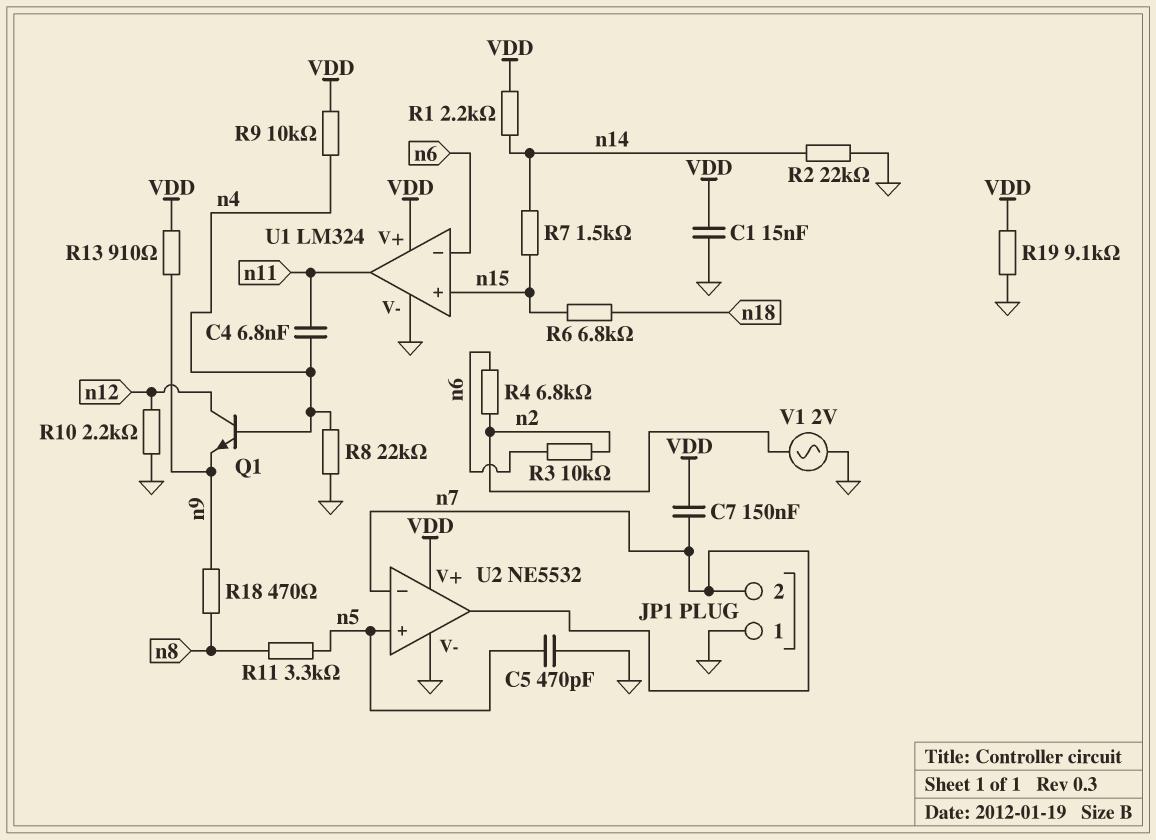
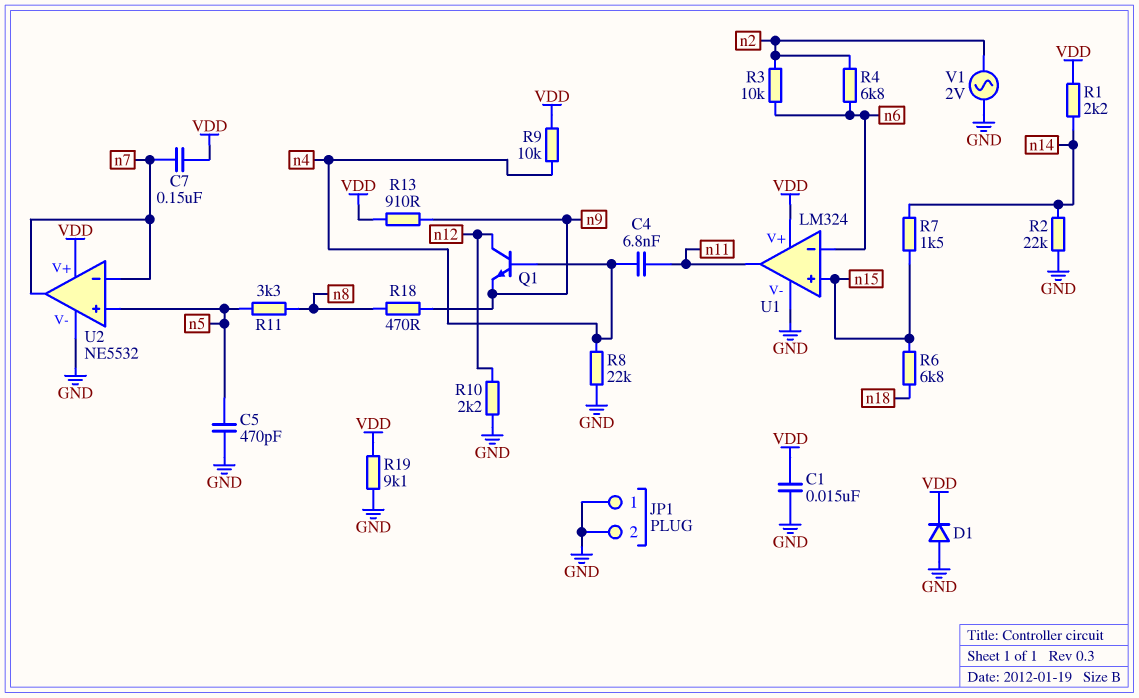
D1: none -> diode (A GND, K VDD)
JP1 pin 2: n7 -> GND

